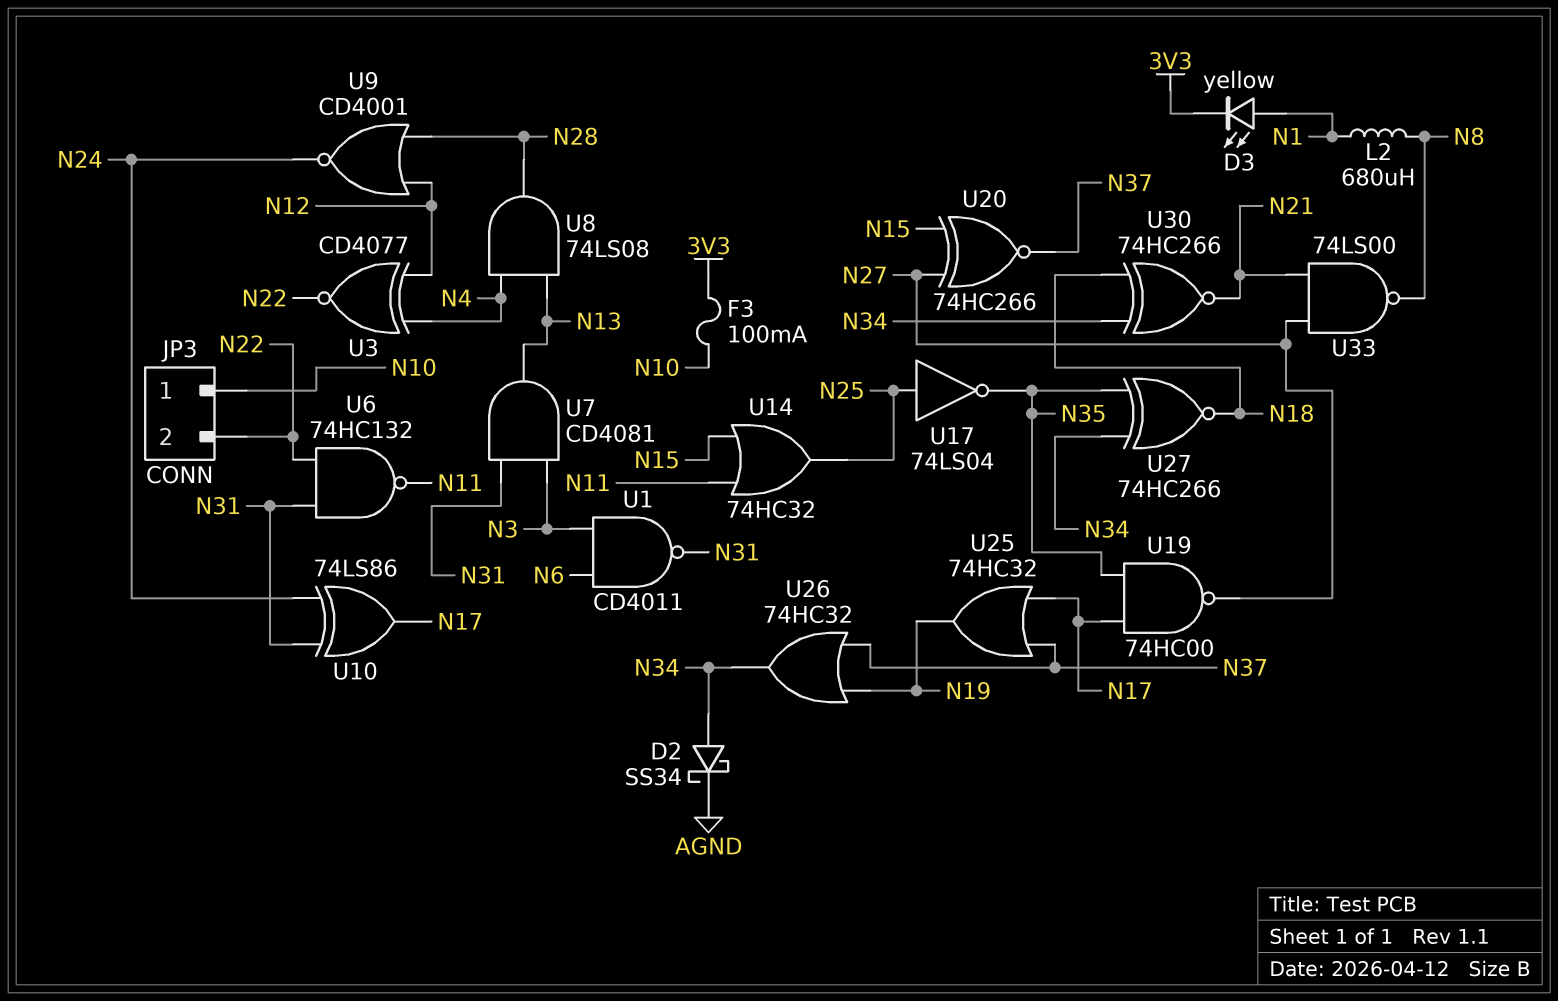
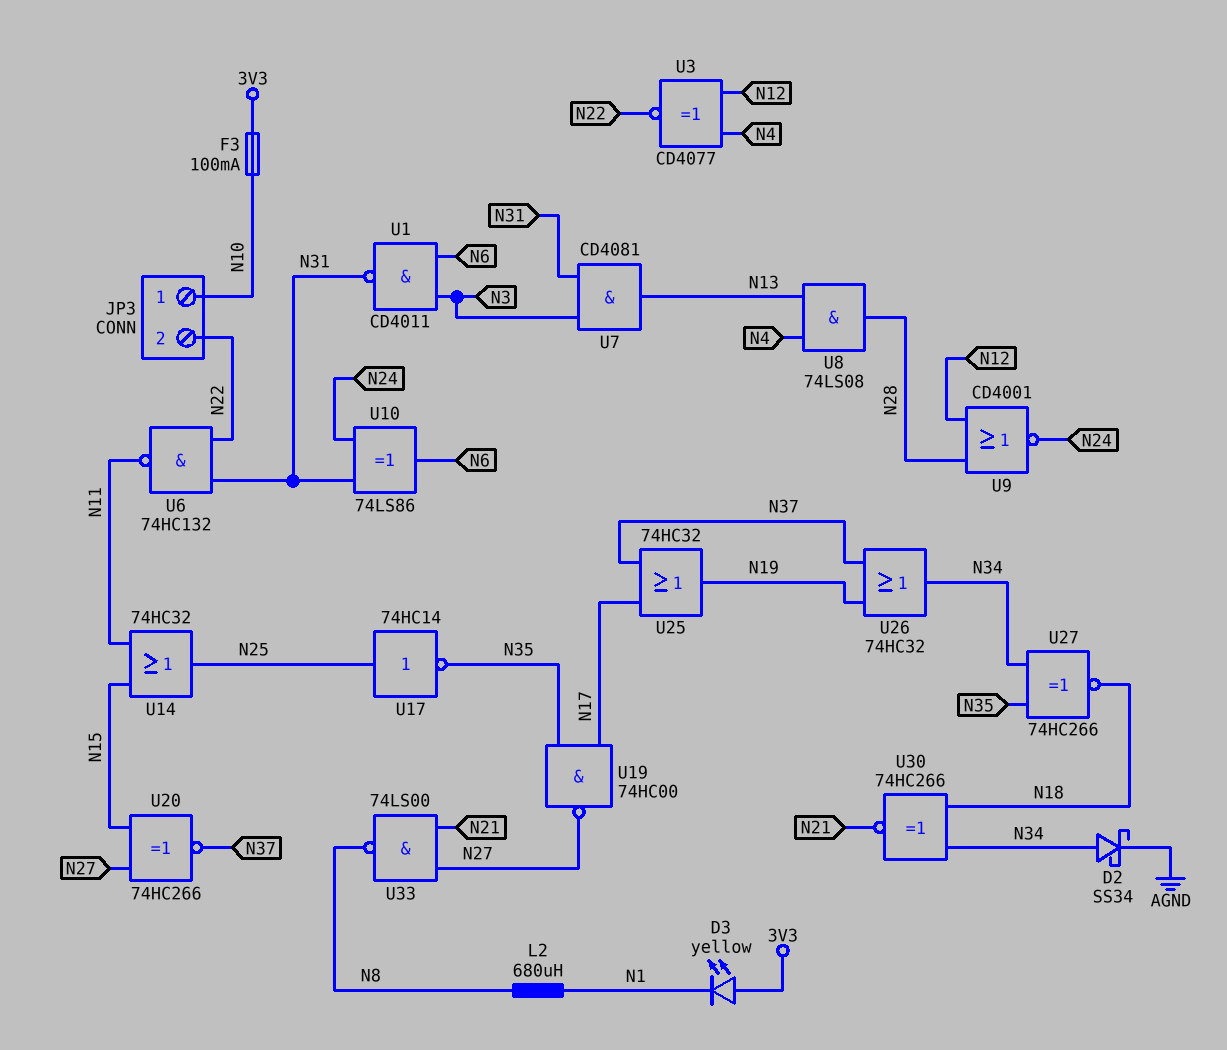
D3: LED yellow (A N1, K 3V3) -> LED yellow (A 3V3, K N1)
U10: XOR 74LS86 (in N24, in N31, out N17) -> XOR 74LS86 (in N24, in N31, out N6)
U17: NOT 74LS04 (in N25, out N35) -> NOT 74HC14 (in N25, out N35)

